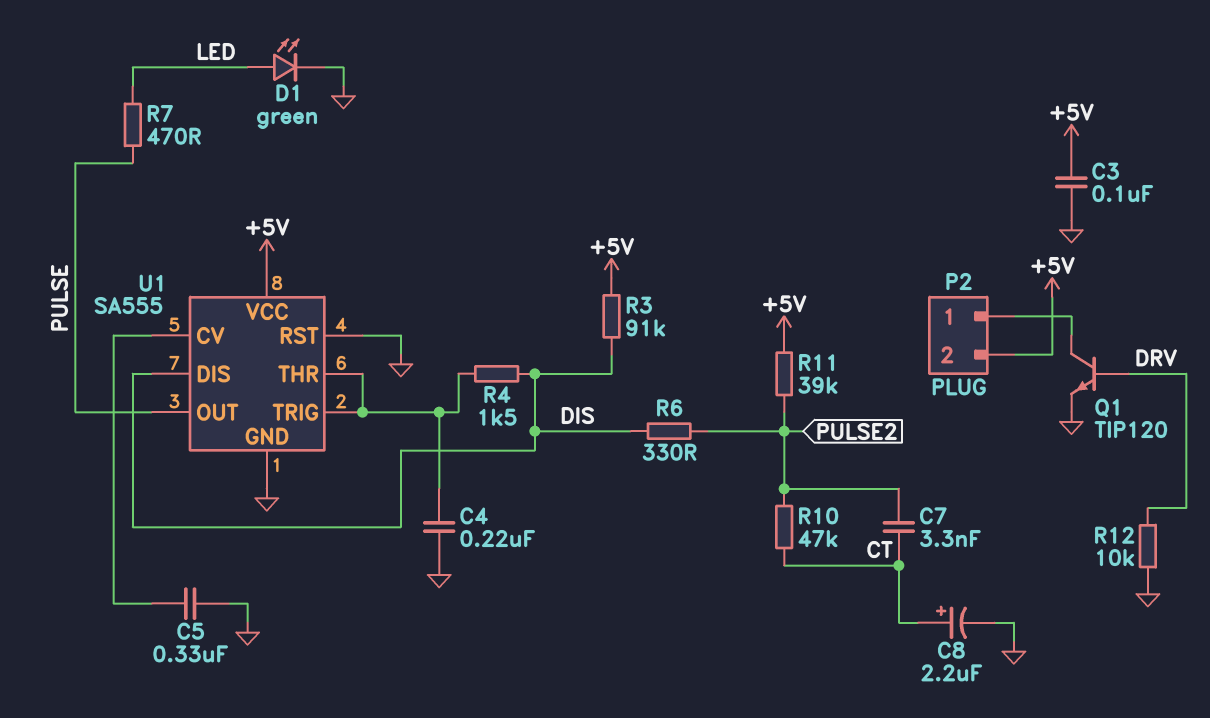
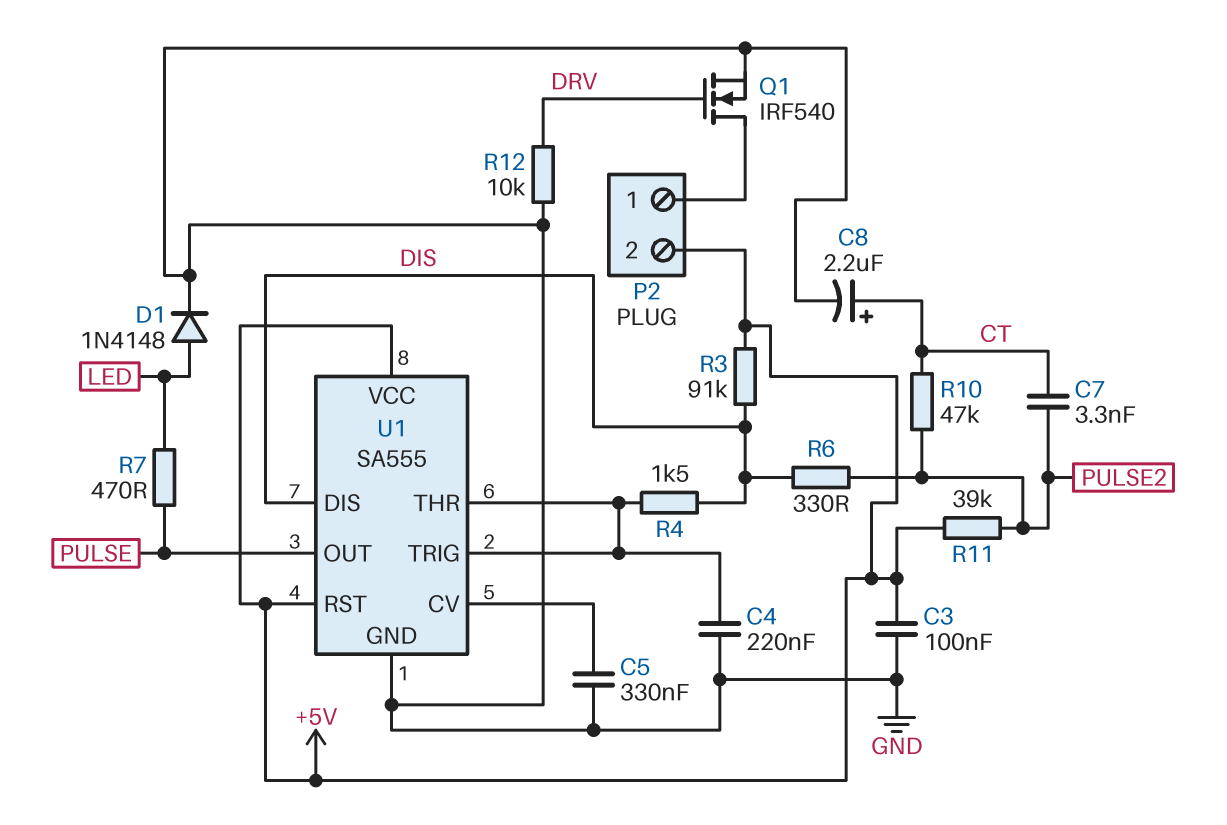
D1: LED green (A LED, K GND) -> diode 1N4148 (A LED, K GND)
Q1: NPN TIP120 (B DRV, C P2/1, E GND) -> NMOS IRF540 (G DRV, D P2/1, S GND)
U1 pin RST: GND -> +5V

